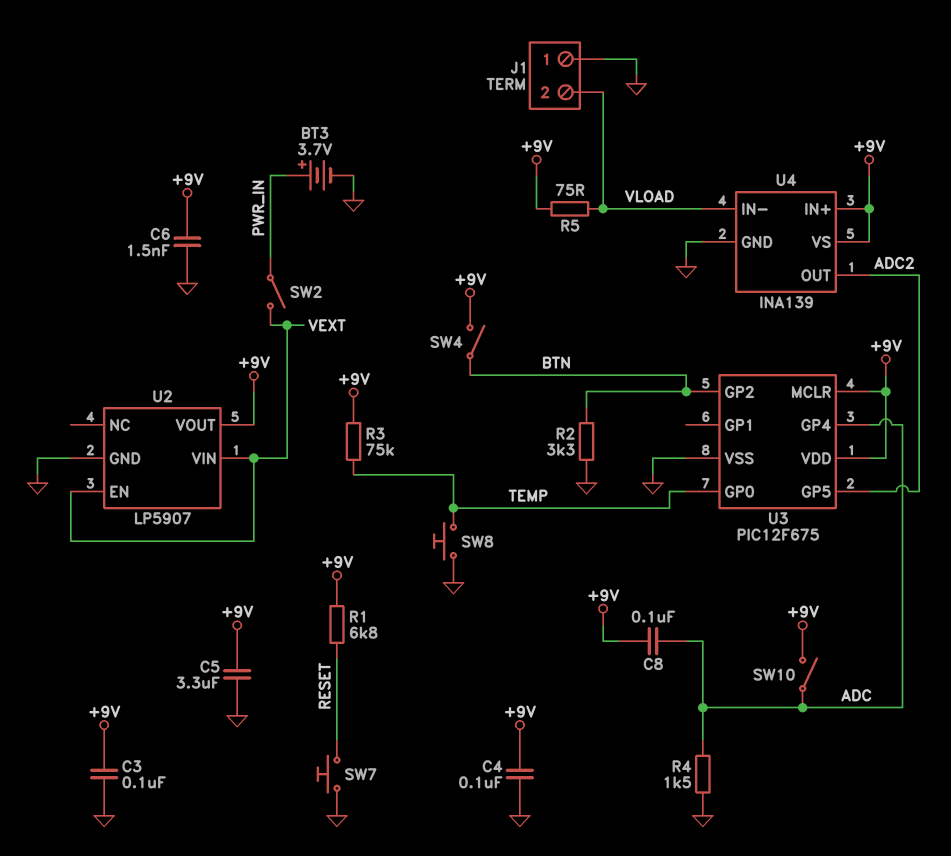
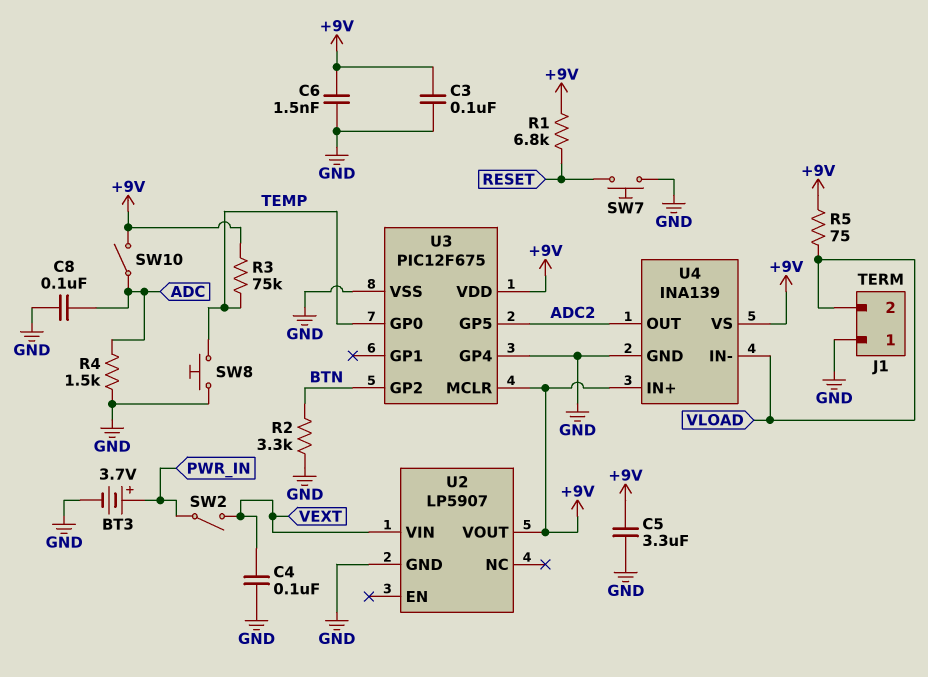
C4: 100nF (+9V, GND) -> 100nF (GND, VEXT)
C8: 100nF (+9V, ADC) -> 100nF (ADC, GND)
SW4: switch (+9V, BTN) -> none
U2 pin EN: VEXT -> none
U3 pin GP4: ADC -> GND

